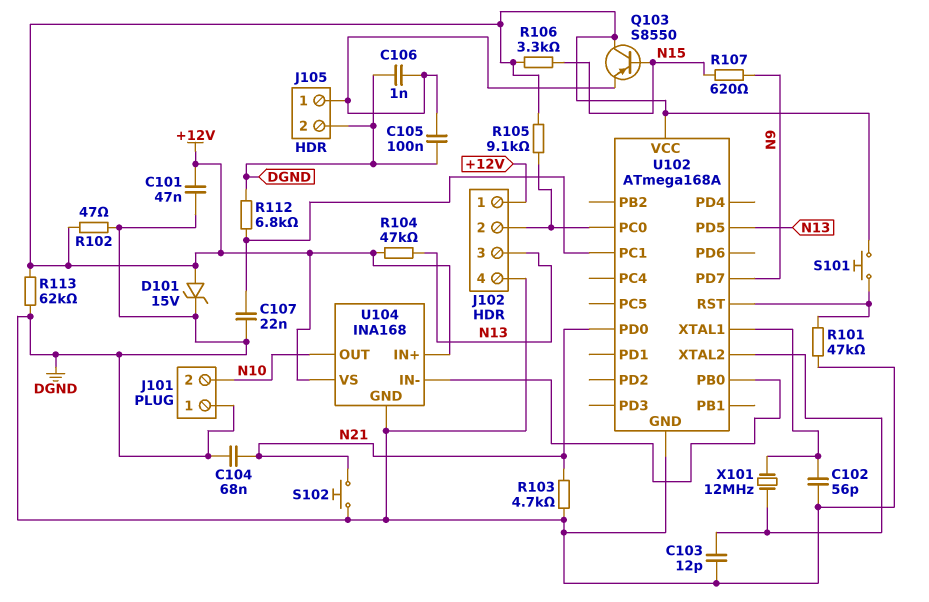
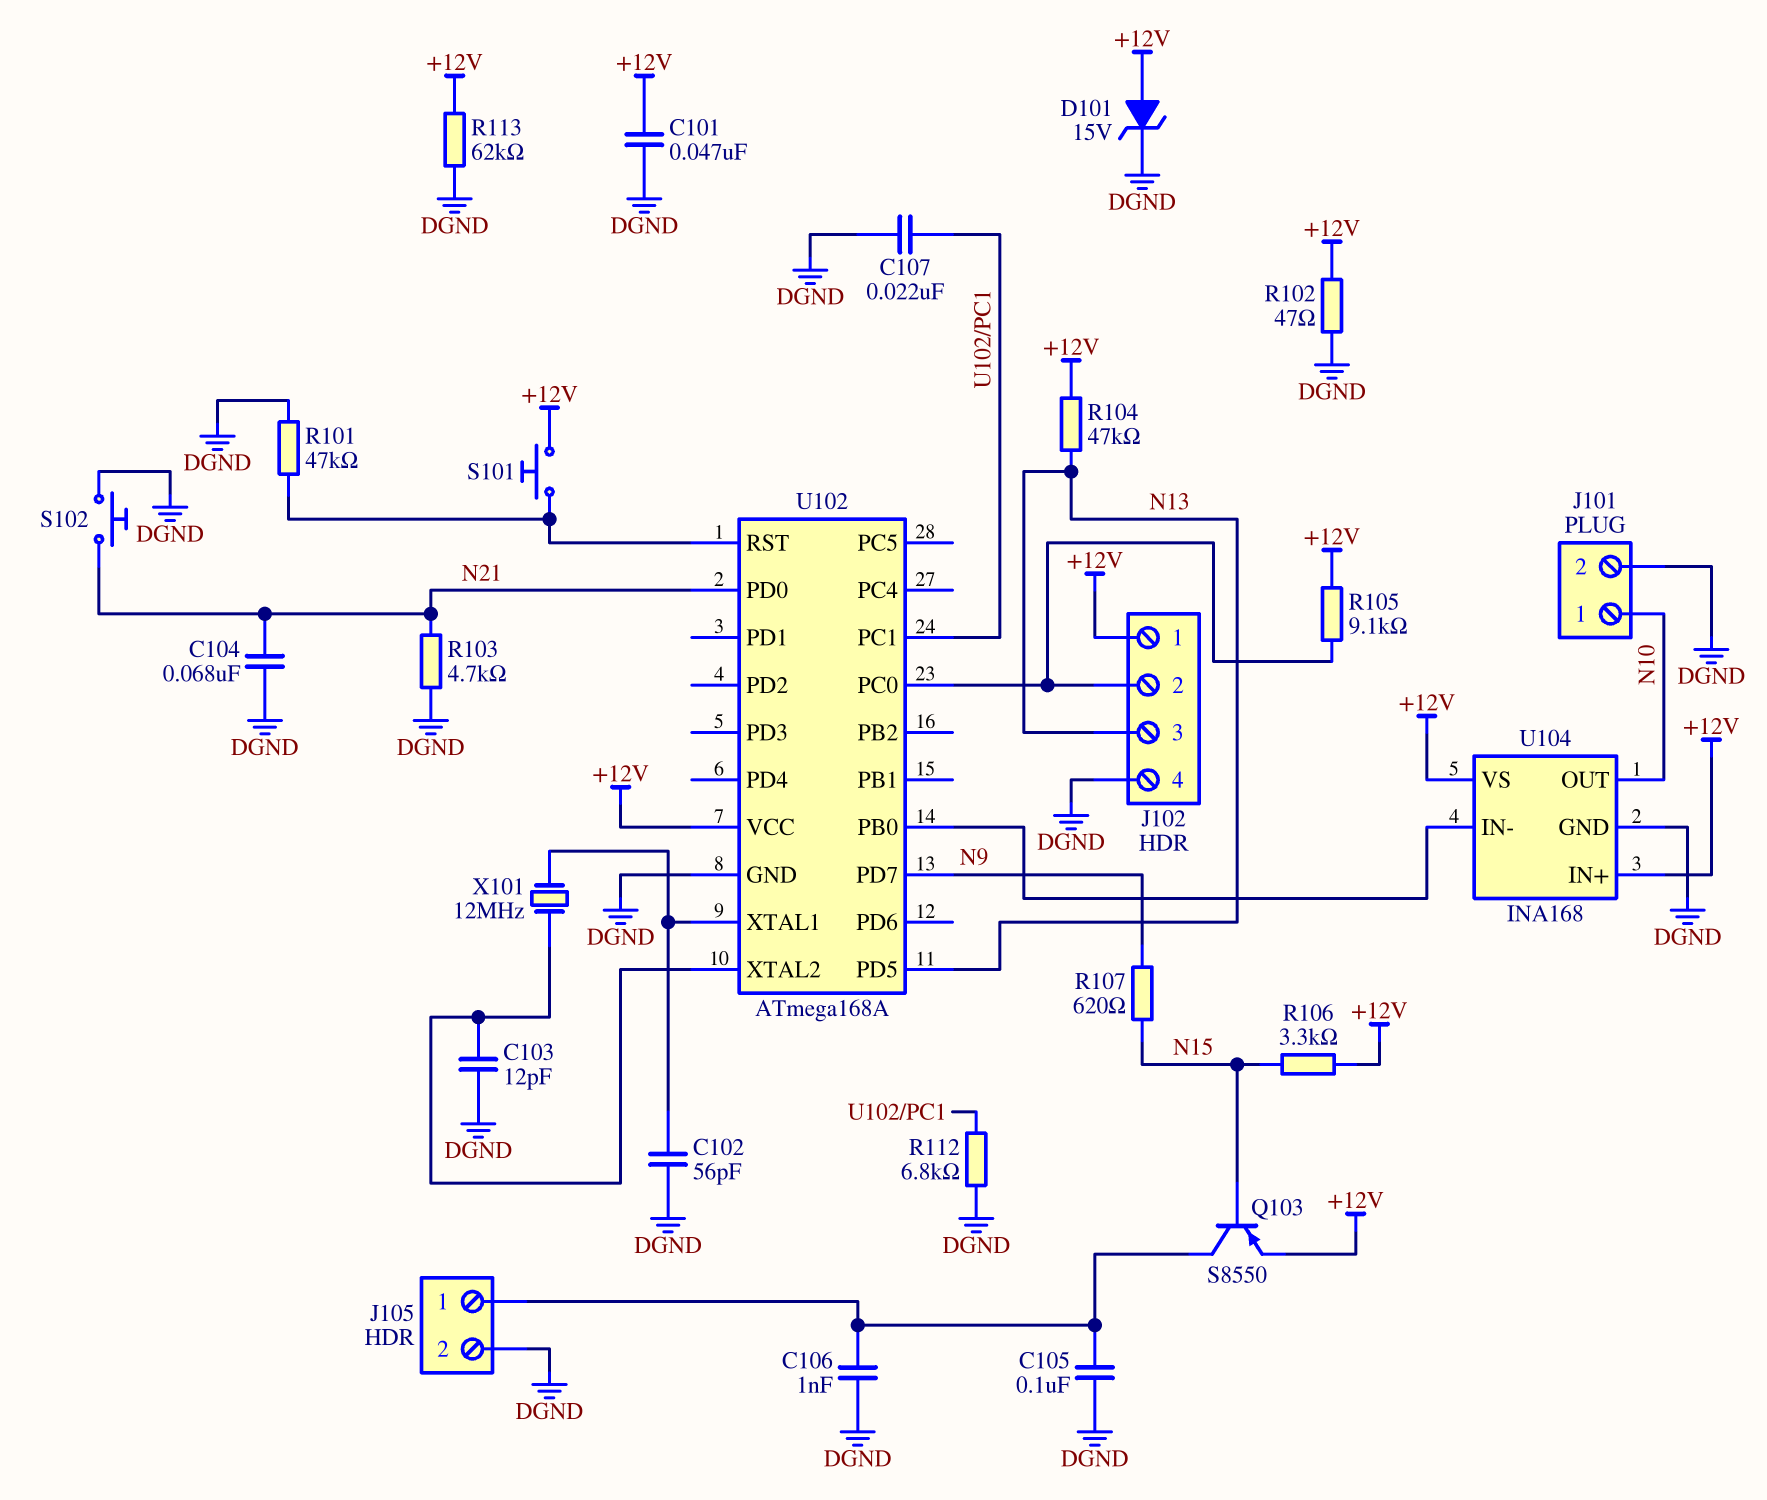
J101 pin 1: DGND -> N10
J101 pin 2: N10 -> DGND
Q103: PNP S8550 (B N15, C +12V, E J105/1) -> PNP S8550 (B N15, C J105/1, E +12V)

